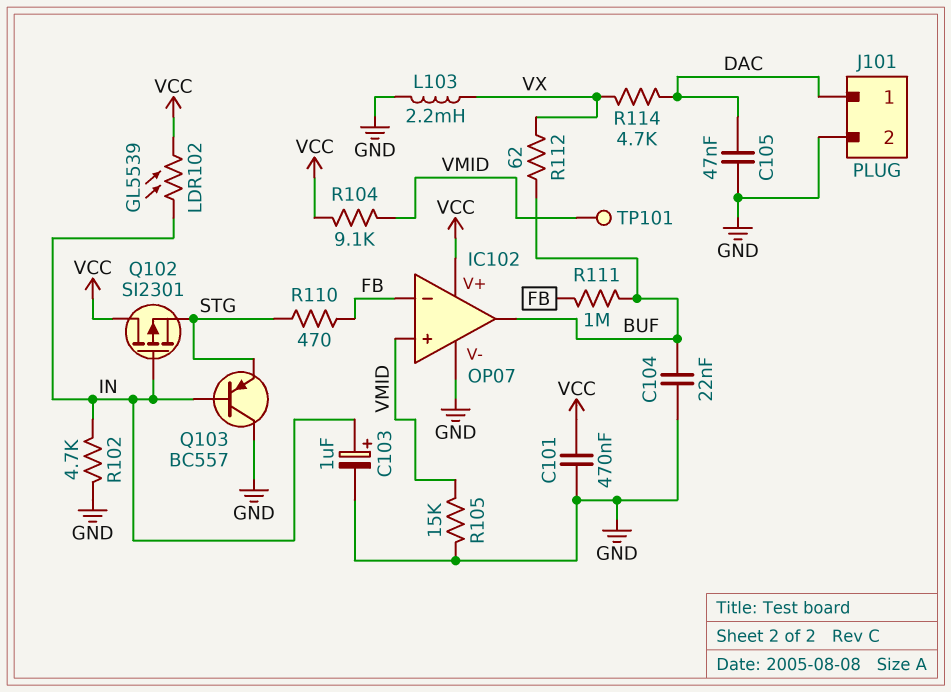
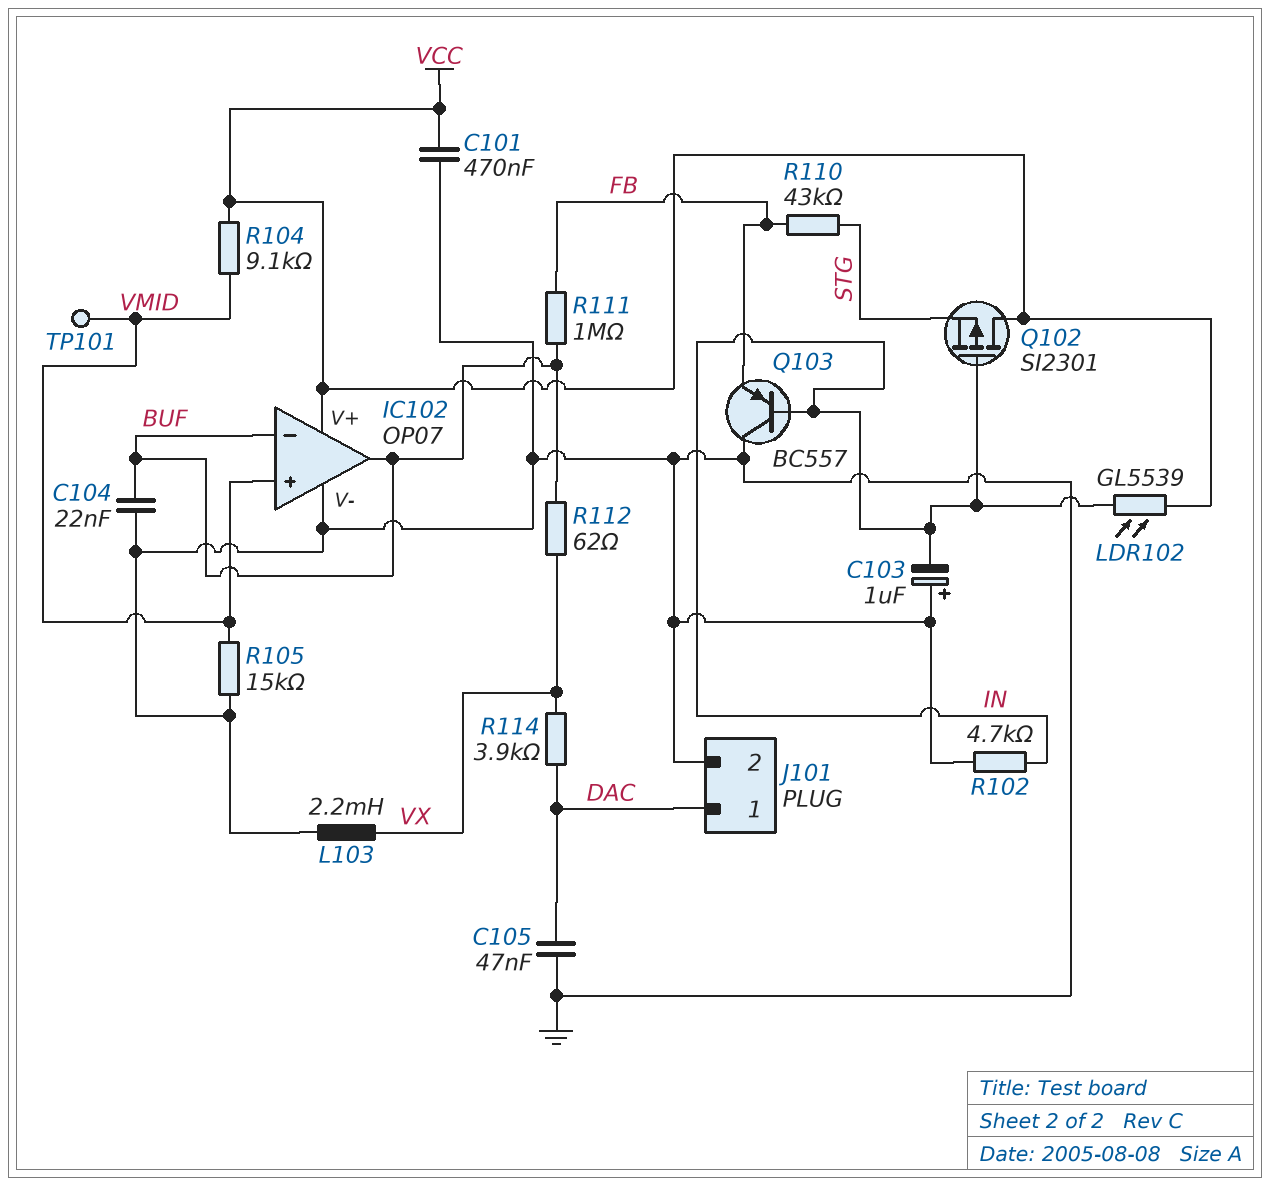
C103: 1uF (plus IN, minus GND) -> 1uF (plus GND, minus IN)
IC102 pin in-: FB -> BUF
Q103: PNP BC557 (B IN, C GND, E STG) -> PNP BC557 (B IN, C GND, E FB)
R110: 470 (FB, STG) -> 43k (FB, STG)
R114: 4.7k (DAC, VX) -> 3.9k (DAC, VX)

